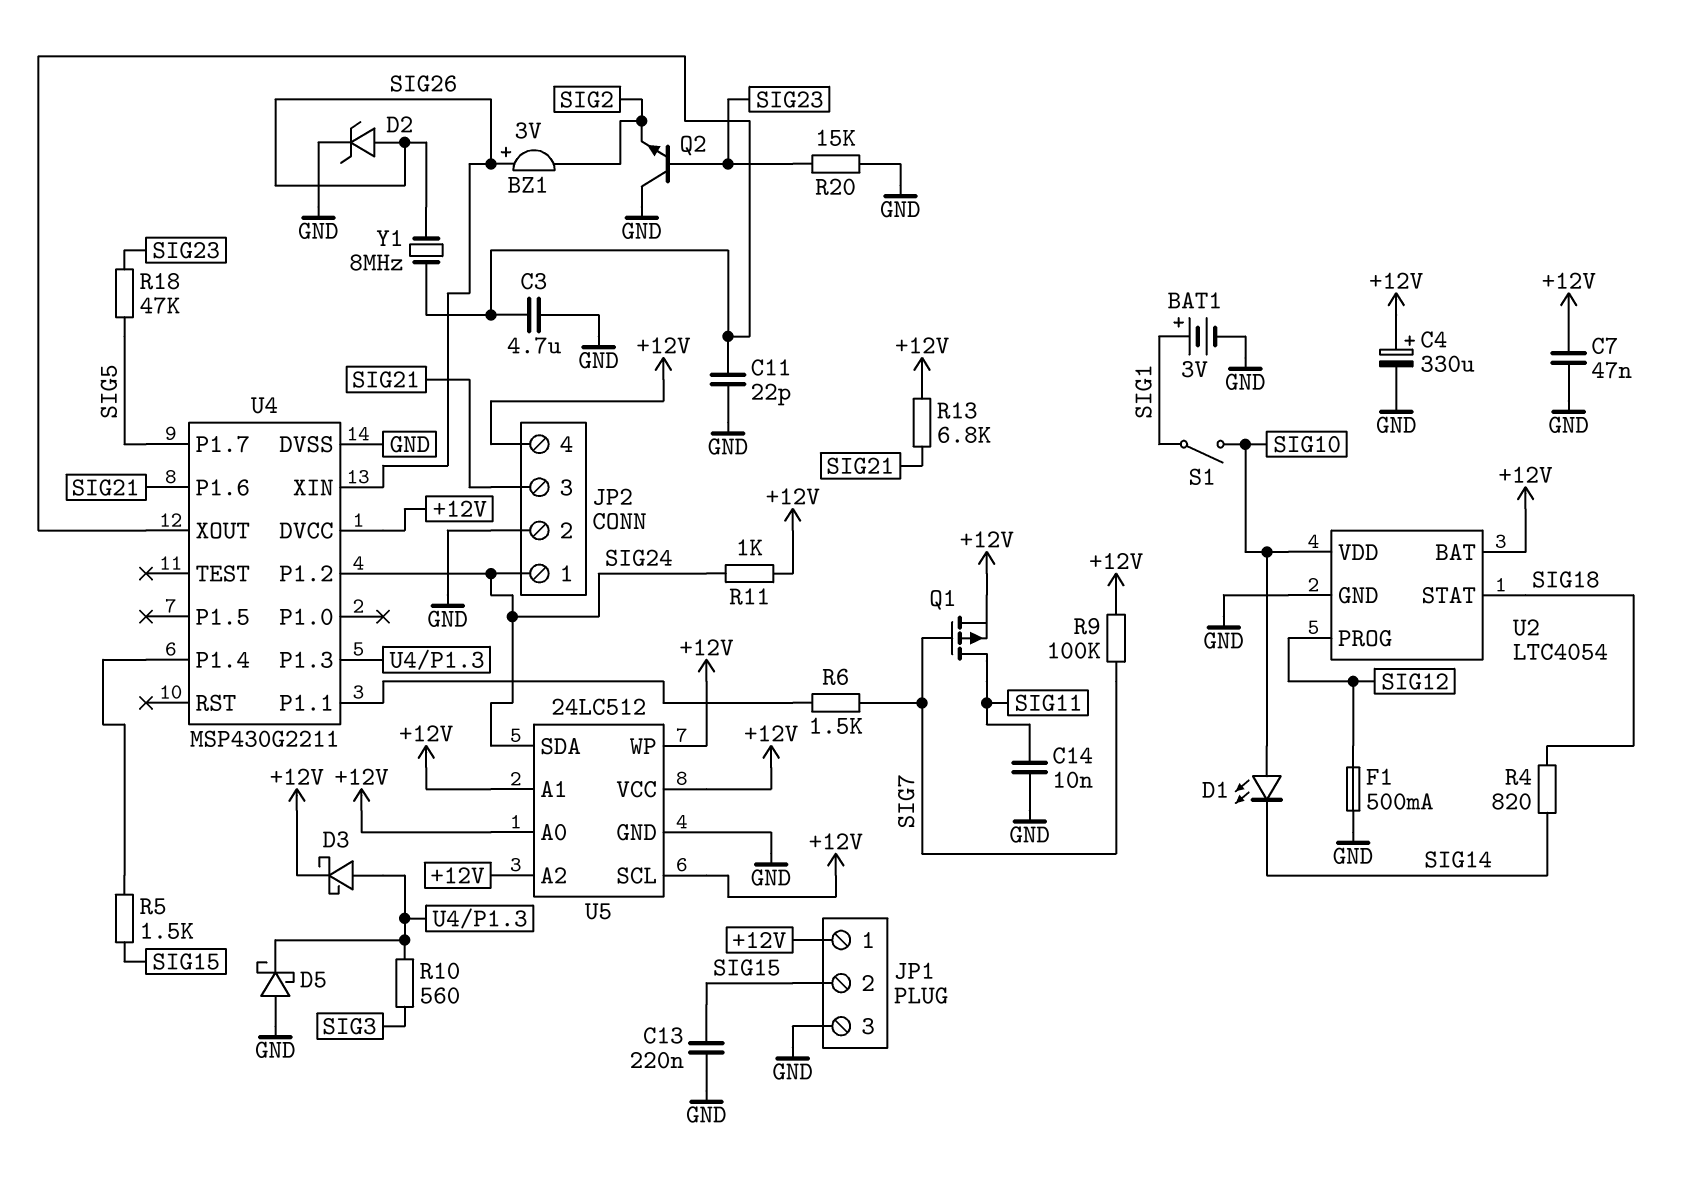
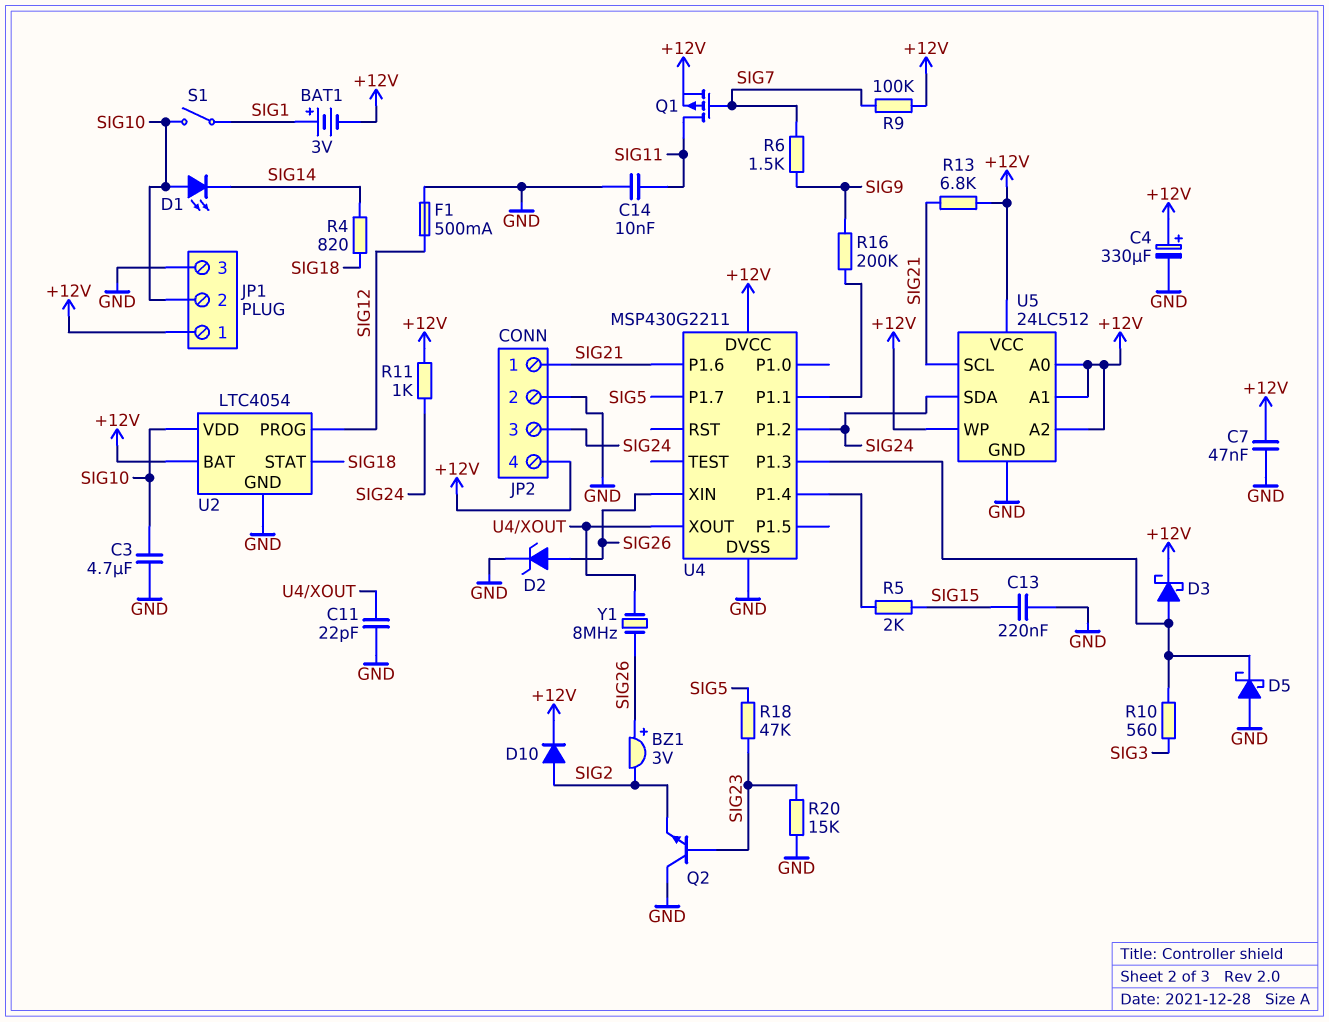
BAT1: 3V (plus SIG1, minus GND) -> 3V (plus SIG1, minus +12V)
C3: 4.7uF (GND, U4/XOUT) -> 4.7uF (GND, SIG10)
D10: none -> diode (A SIG2, K +12V)
JP1 pin 2: SIG15 -> SIG10
JP2 pin 1: SIG24 -> SIG21
JP2 pin 3: SIG21 -> SIG24
R5: 1.5k (SIG15, U4/P1.4) -> 2k (SIG15, U4/P1.4)
R6: 1.5k (SIG7, U4/P1.1) -> 1.5k (SIG7, SIG9)
R16: none -> 200k (SIG9, U4/P1.1)
U5 pin SCL: +12V -> SIG21

